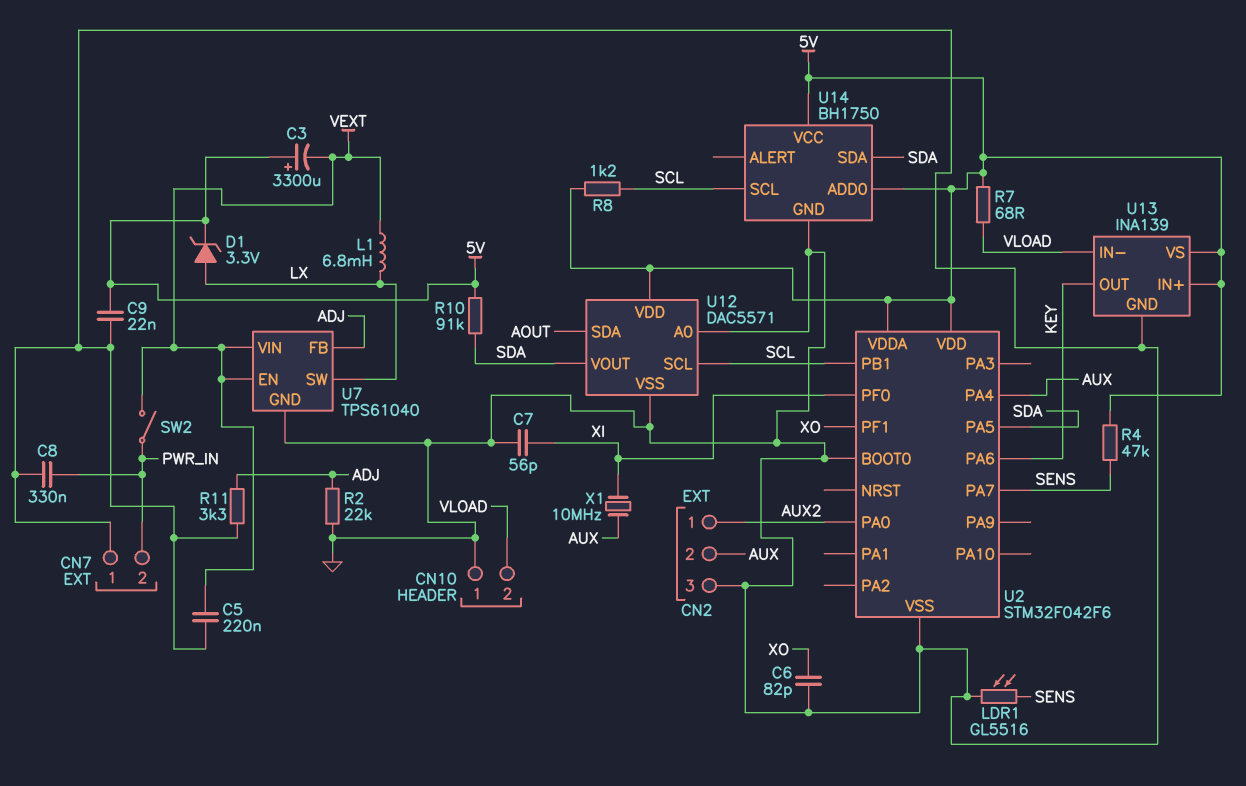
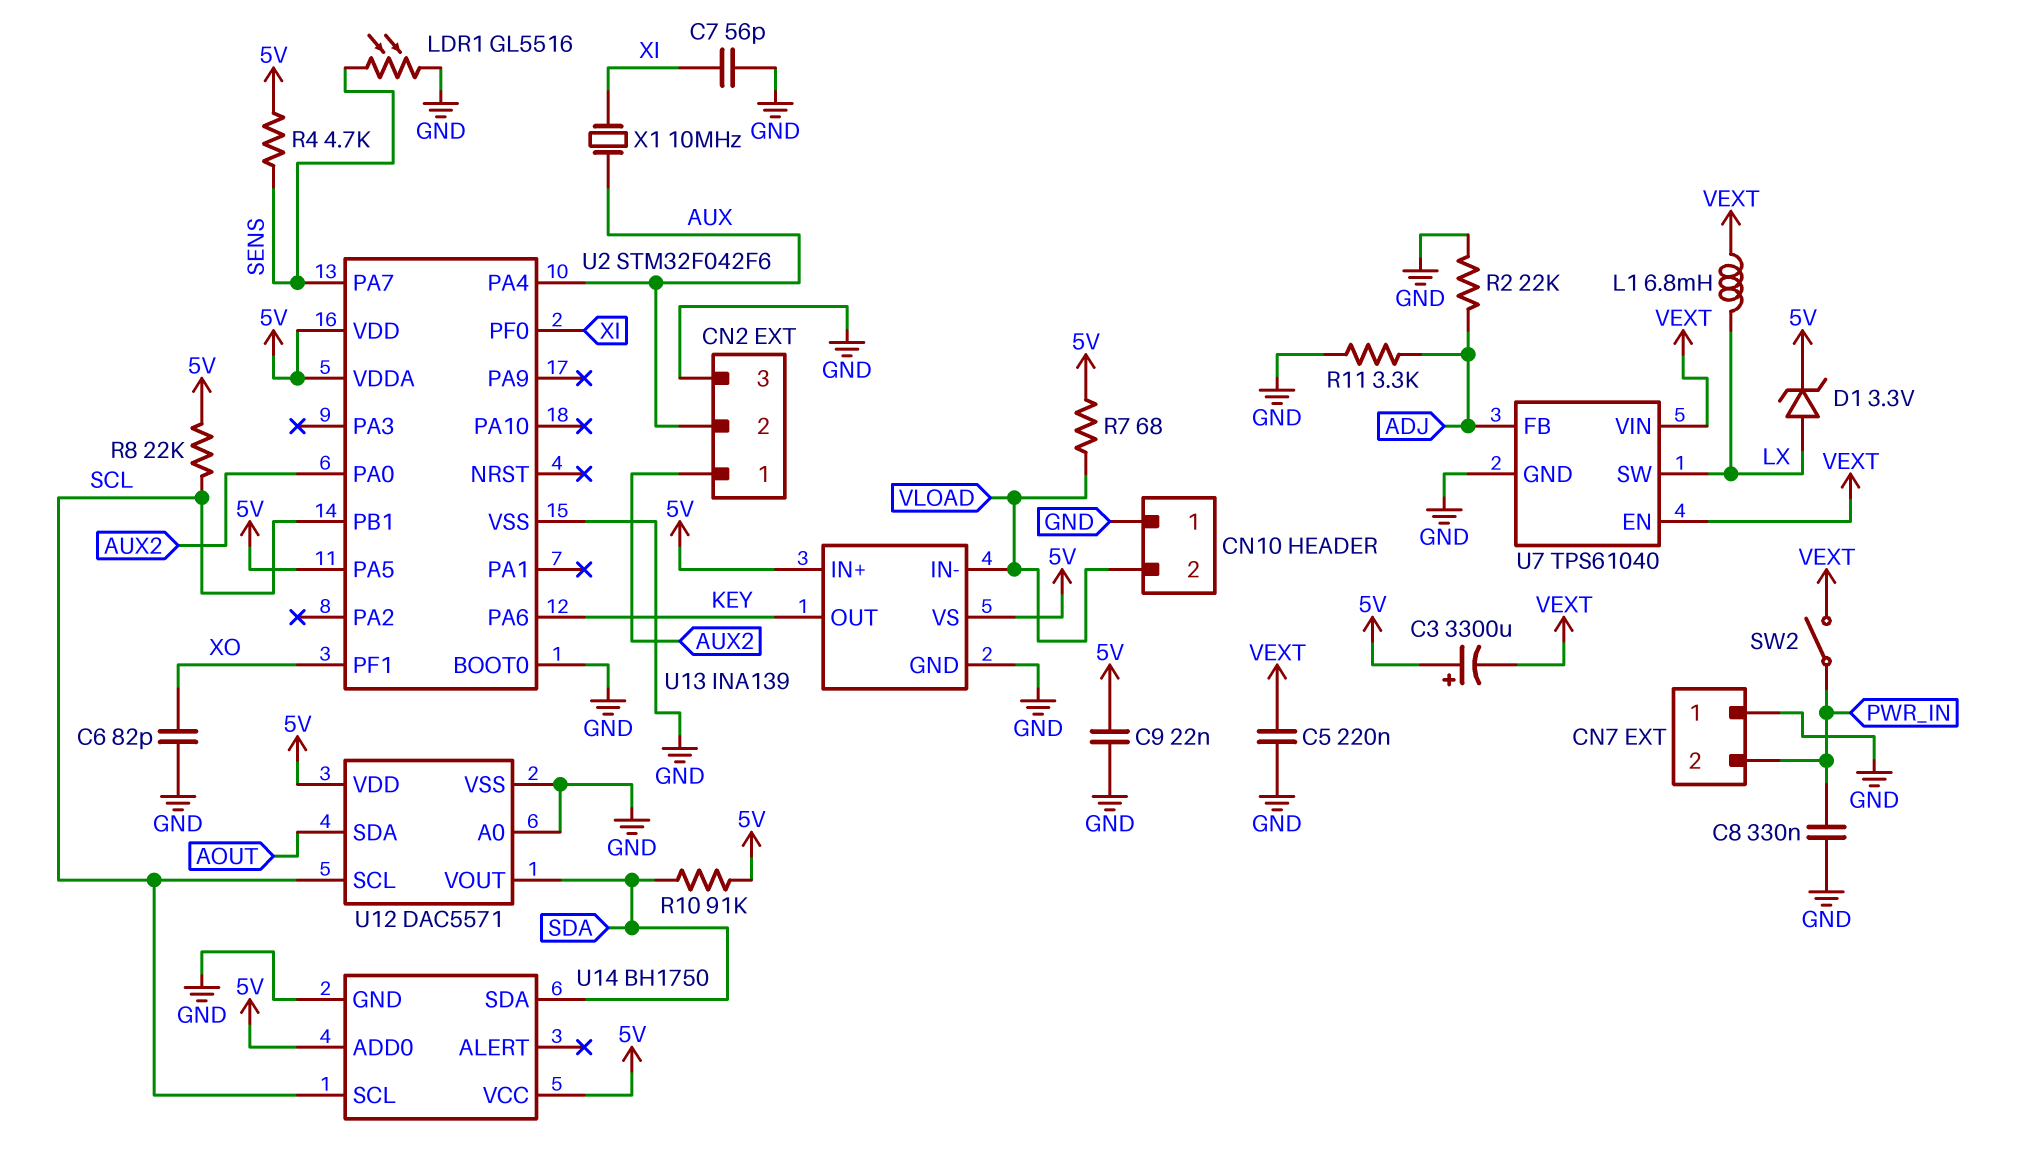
R4: 47k (5V, SENS) -> 4.7k (5V, SENS)
R8: 1.2k (5V, SCL) -> 22k (5V, SCL)
U2 pin PA5: SDA -> 5V

